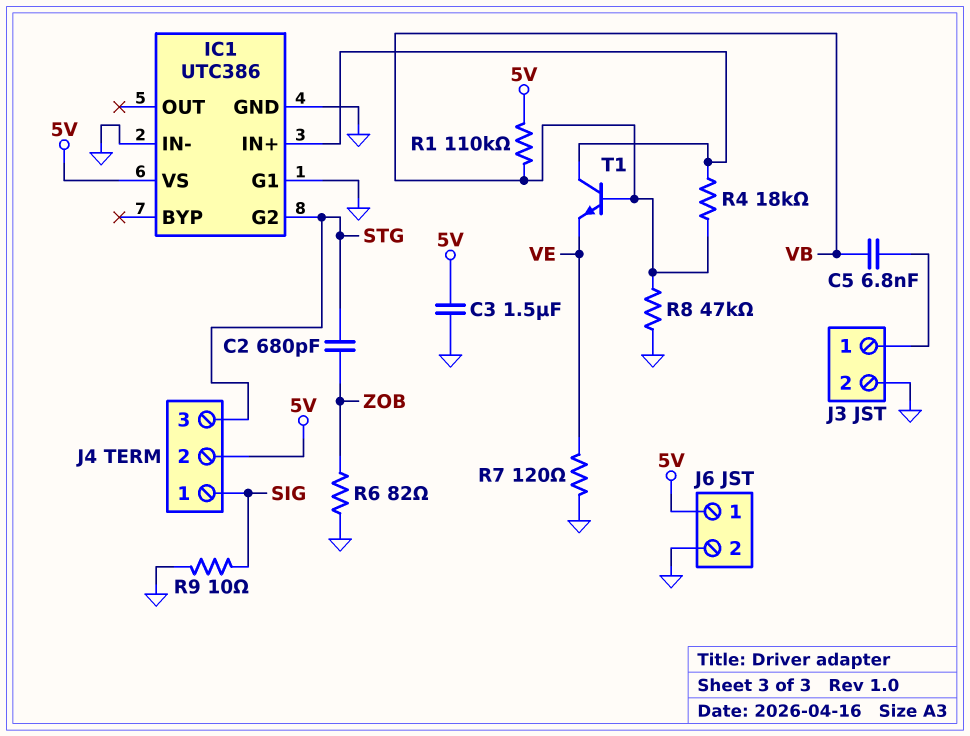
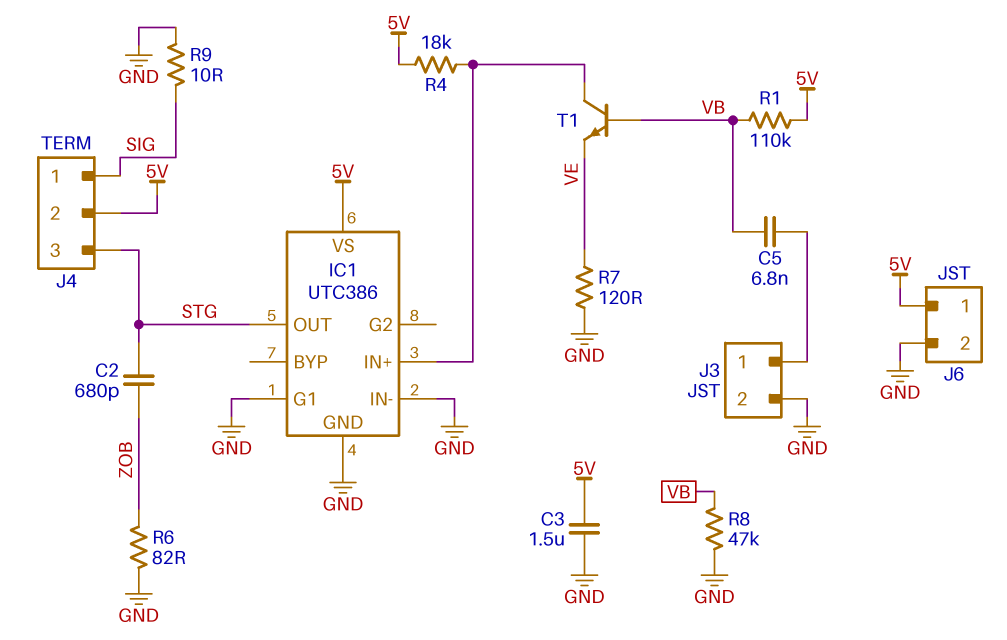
IC1 pin G2: STG -> none
IC1 pin OUT: none -> STG
R4: 18k (IC1/IN+, VB) -> 18k (5V, IC1/IN+)

